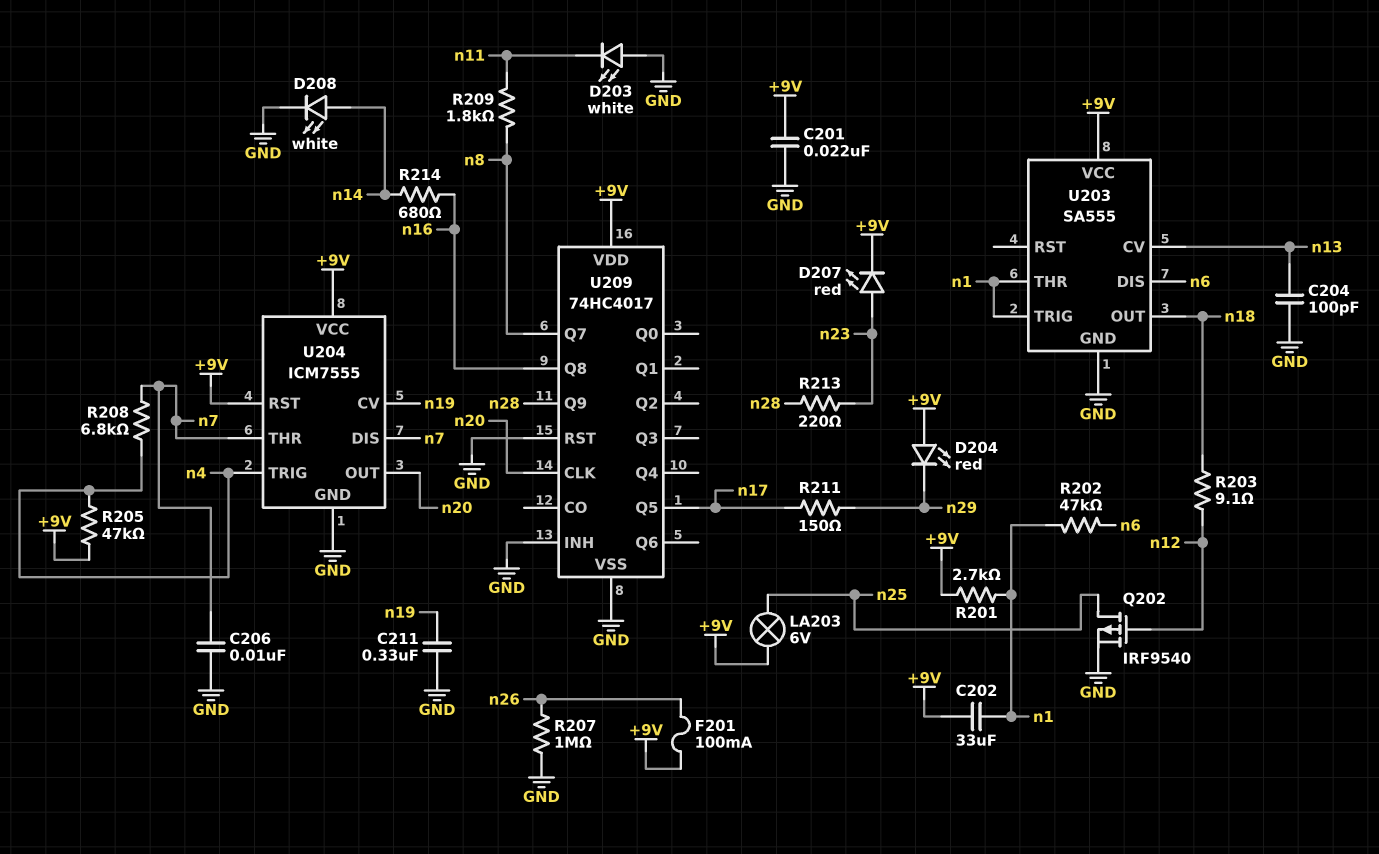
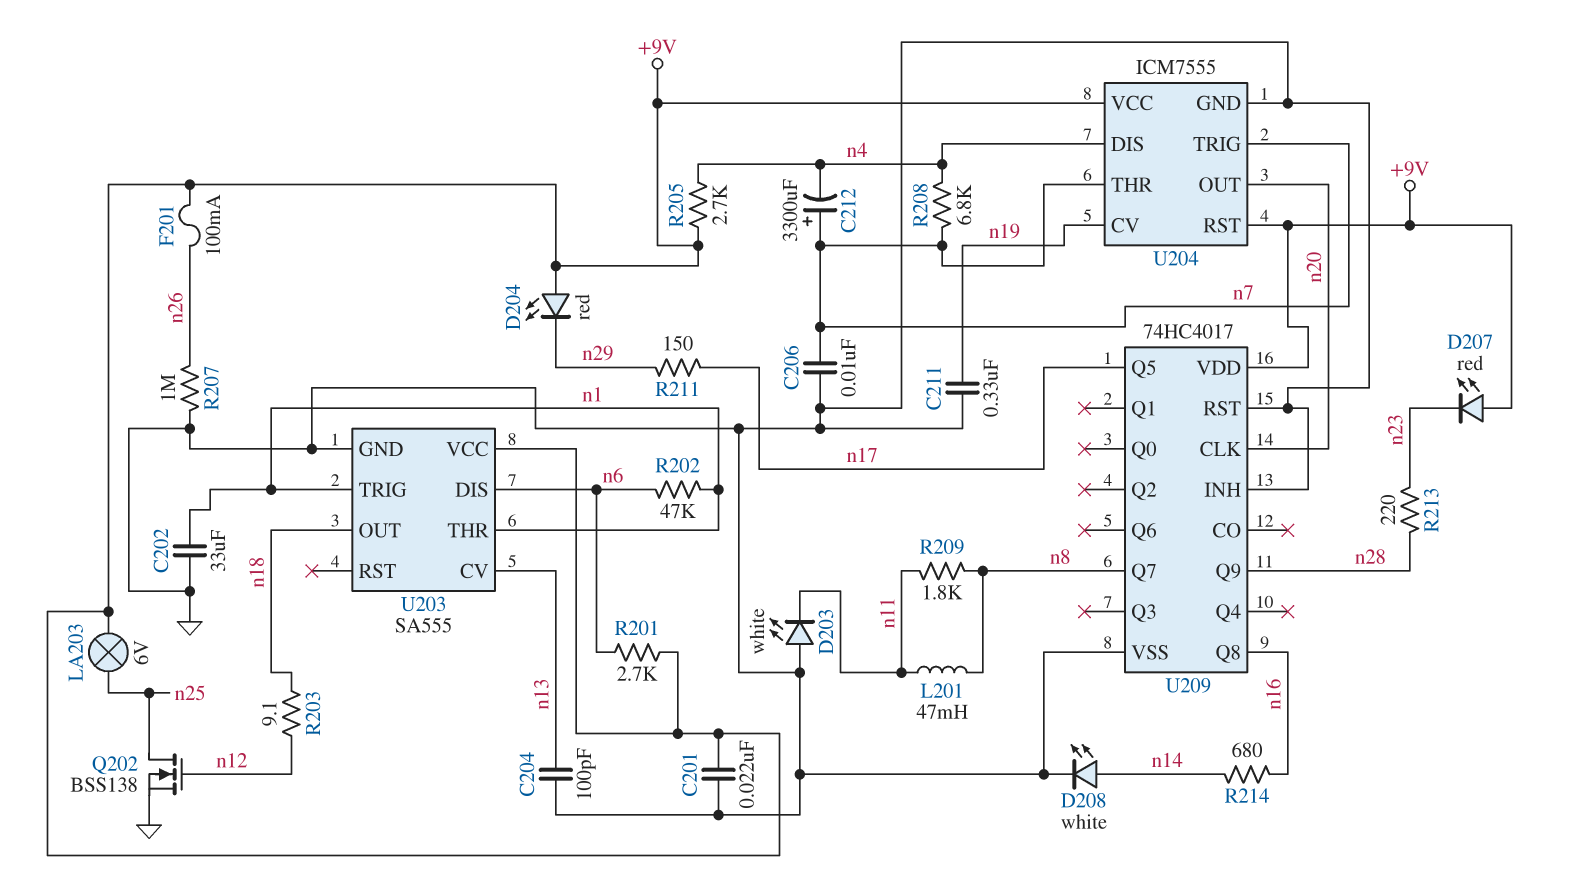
C202: 33uF (+9V, n1) -> 33uF (GND, n1)
C212: none -> 3300uF (plus n7, minus n4)
D207: LED red (A n23, K +9V) -> LED red (A +9V, K n23)
L201: none -> 47mH (n8, n11)
Q202: PMOS IRF9540 (G n12, D n25, S GND) -> NMOS BSS138 (G n12, D n25, S GND)
R201: 2.7k (+9V, n1) -> 2.7k (+9V, n6)
R205: 47k (+9V, n4) -> 2.7k (+9V, n4)
U204 pin DIS: n7 -> n4
U204 pin TRIG: n4 -> n7

